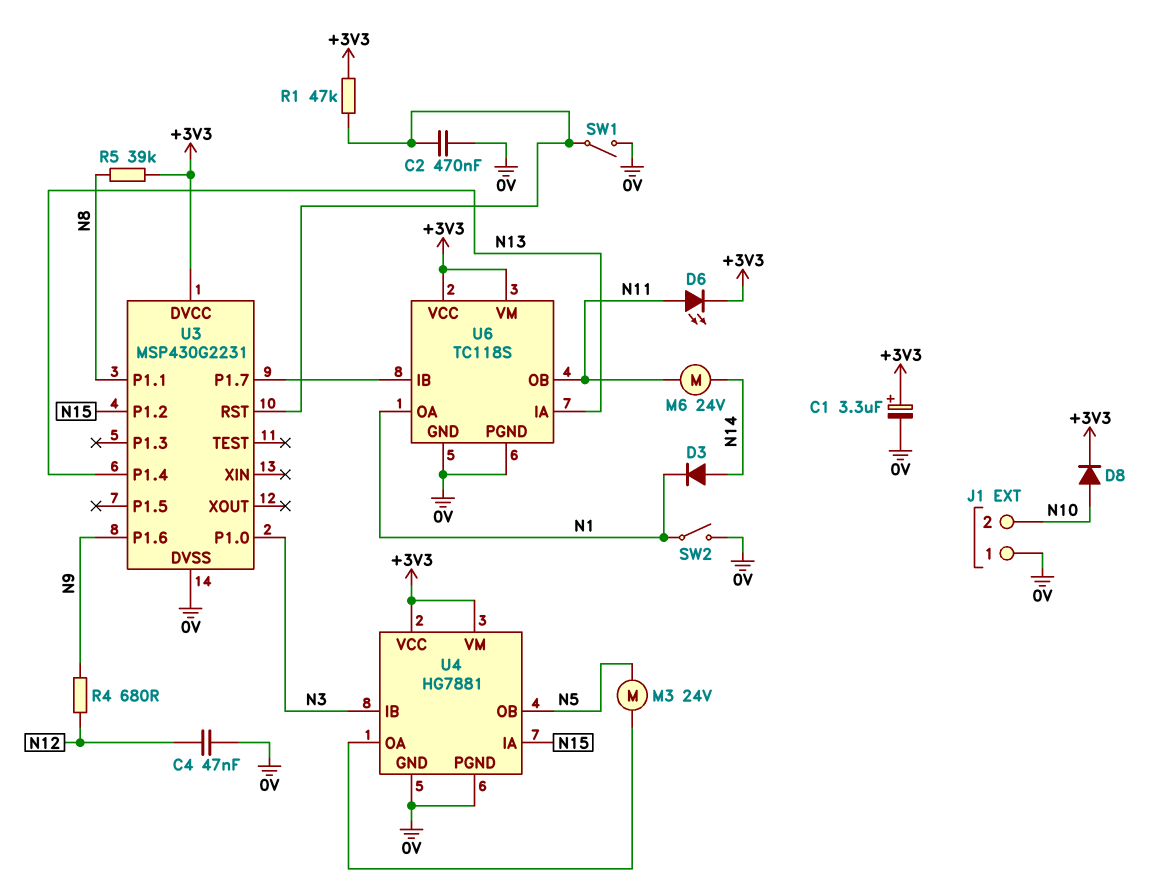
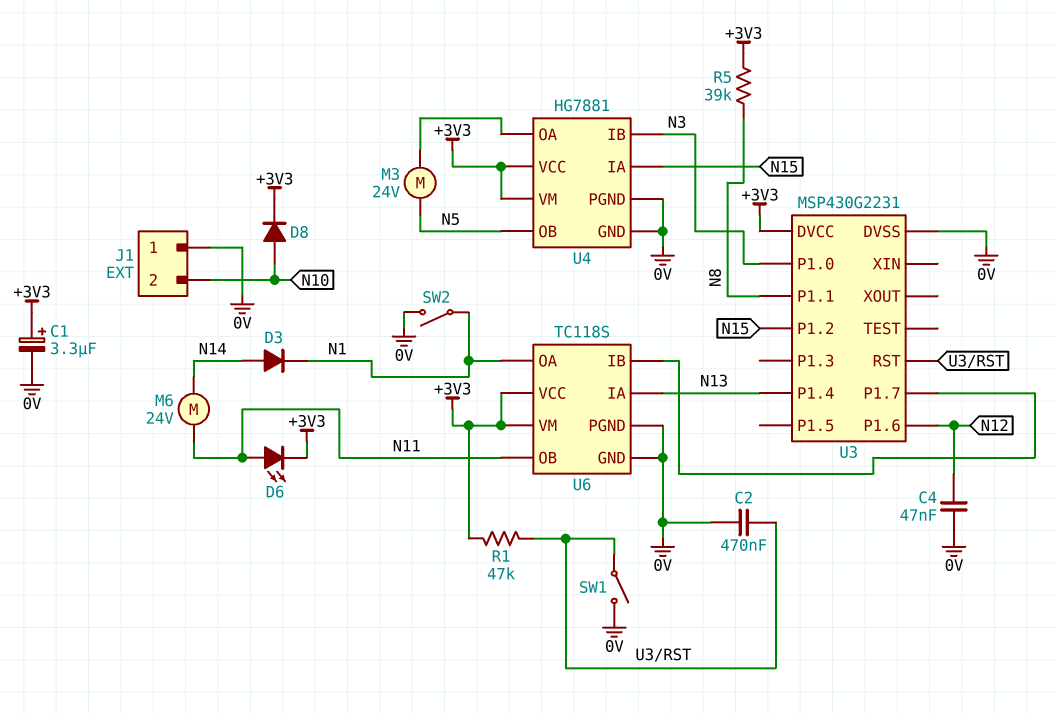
R4: 680 (N9, N12) -> none
U3 pin P1.6: N9 -> N12

